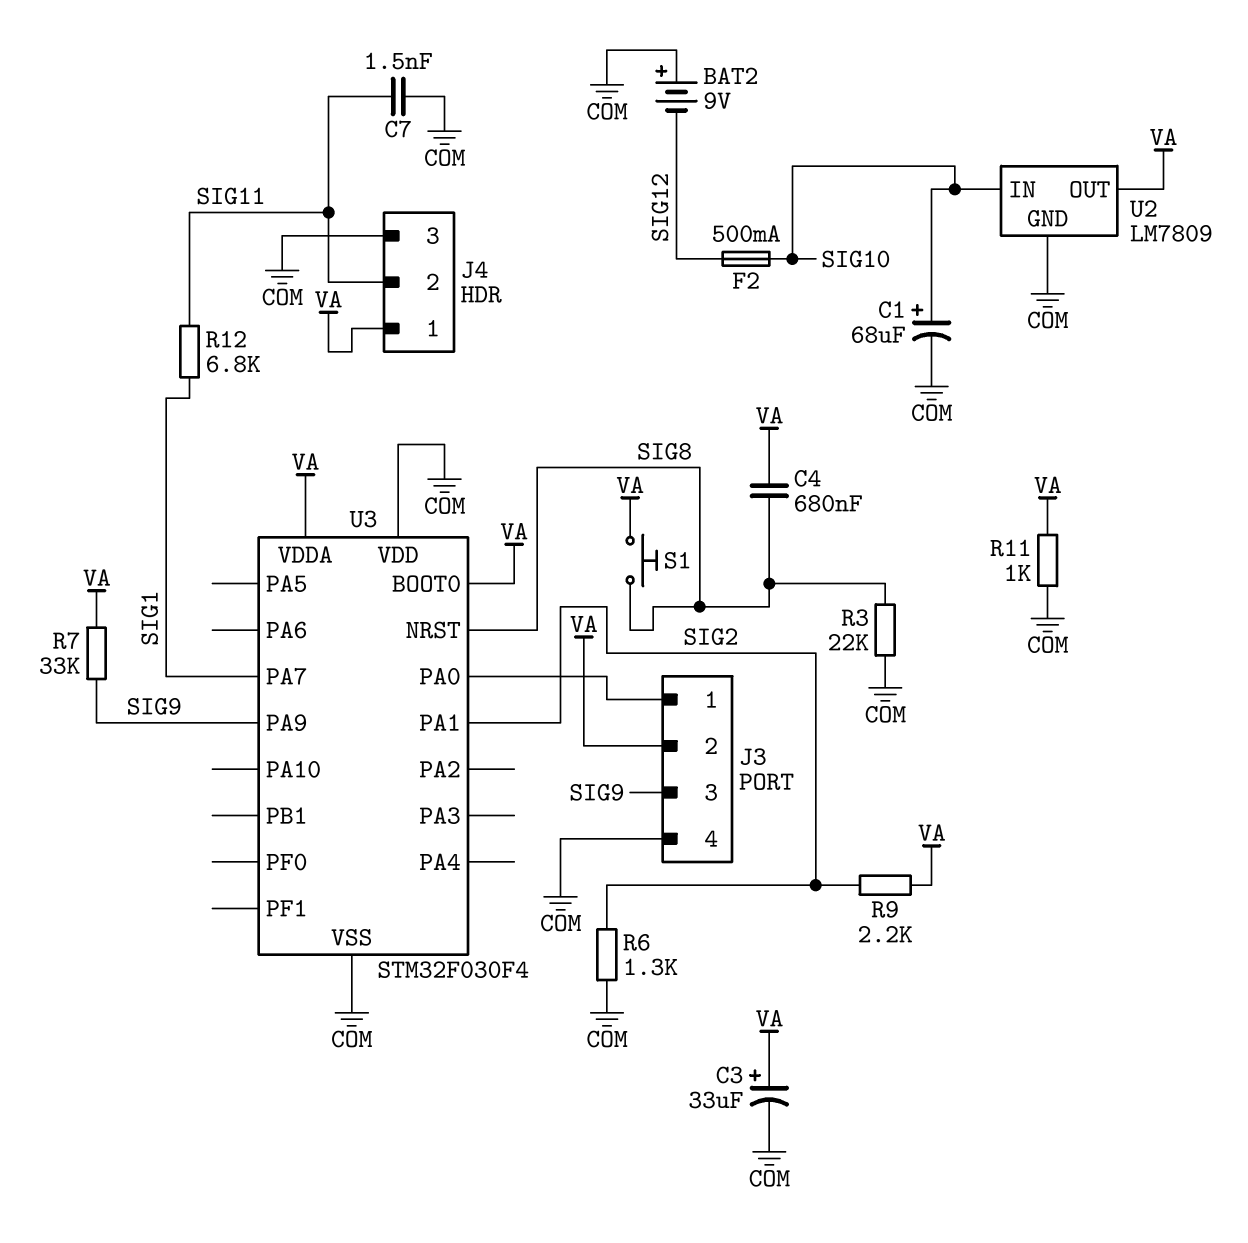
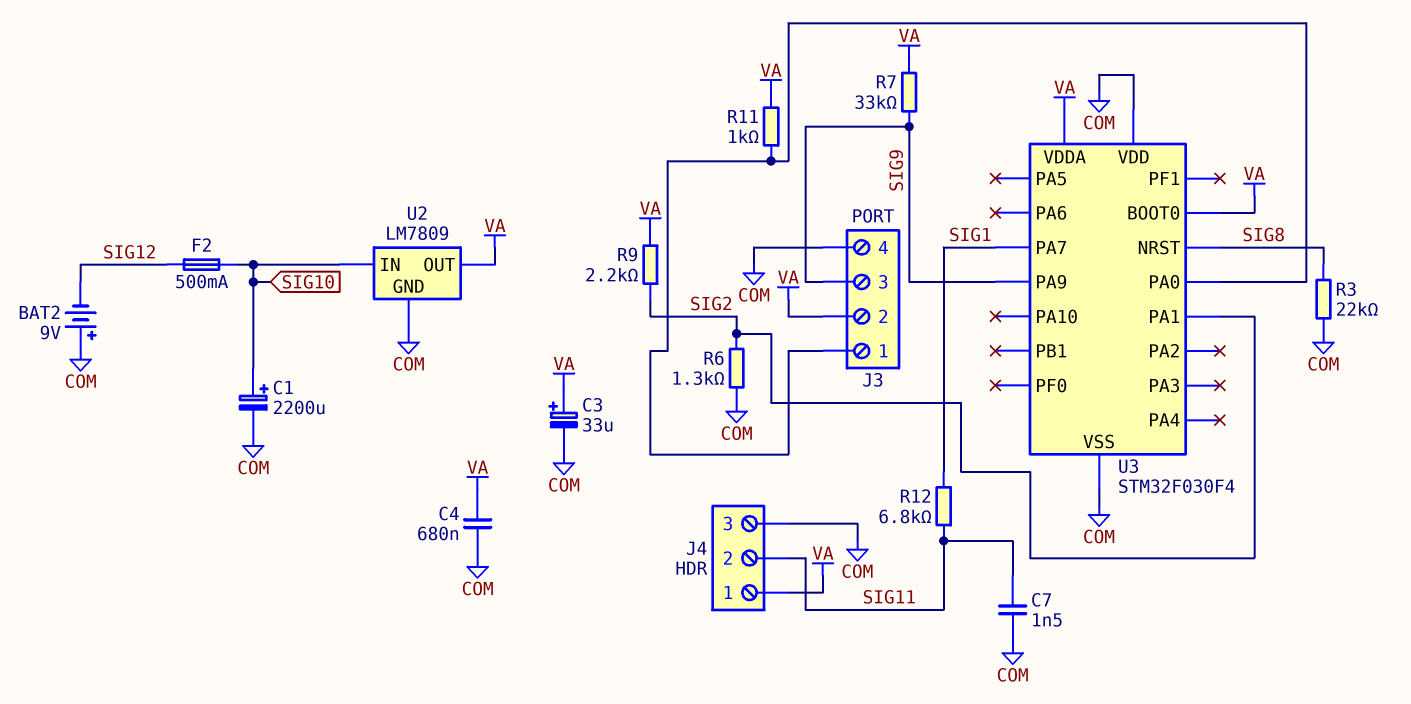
C1: 68uF (plus SIG10, minus COM) -> 2200uF (plus SIG10, minus COM)
C4: 680nF (SIG8, VA) -> 680nF (COM, VA)
R11: 1k (COM, VA) -> 1k (J3/1, VA)
S1: button (SIG8, VA) -> none

